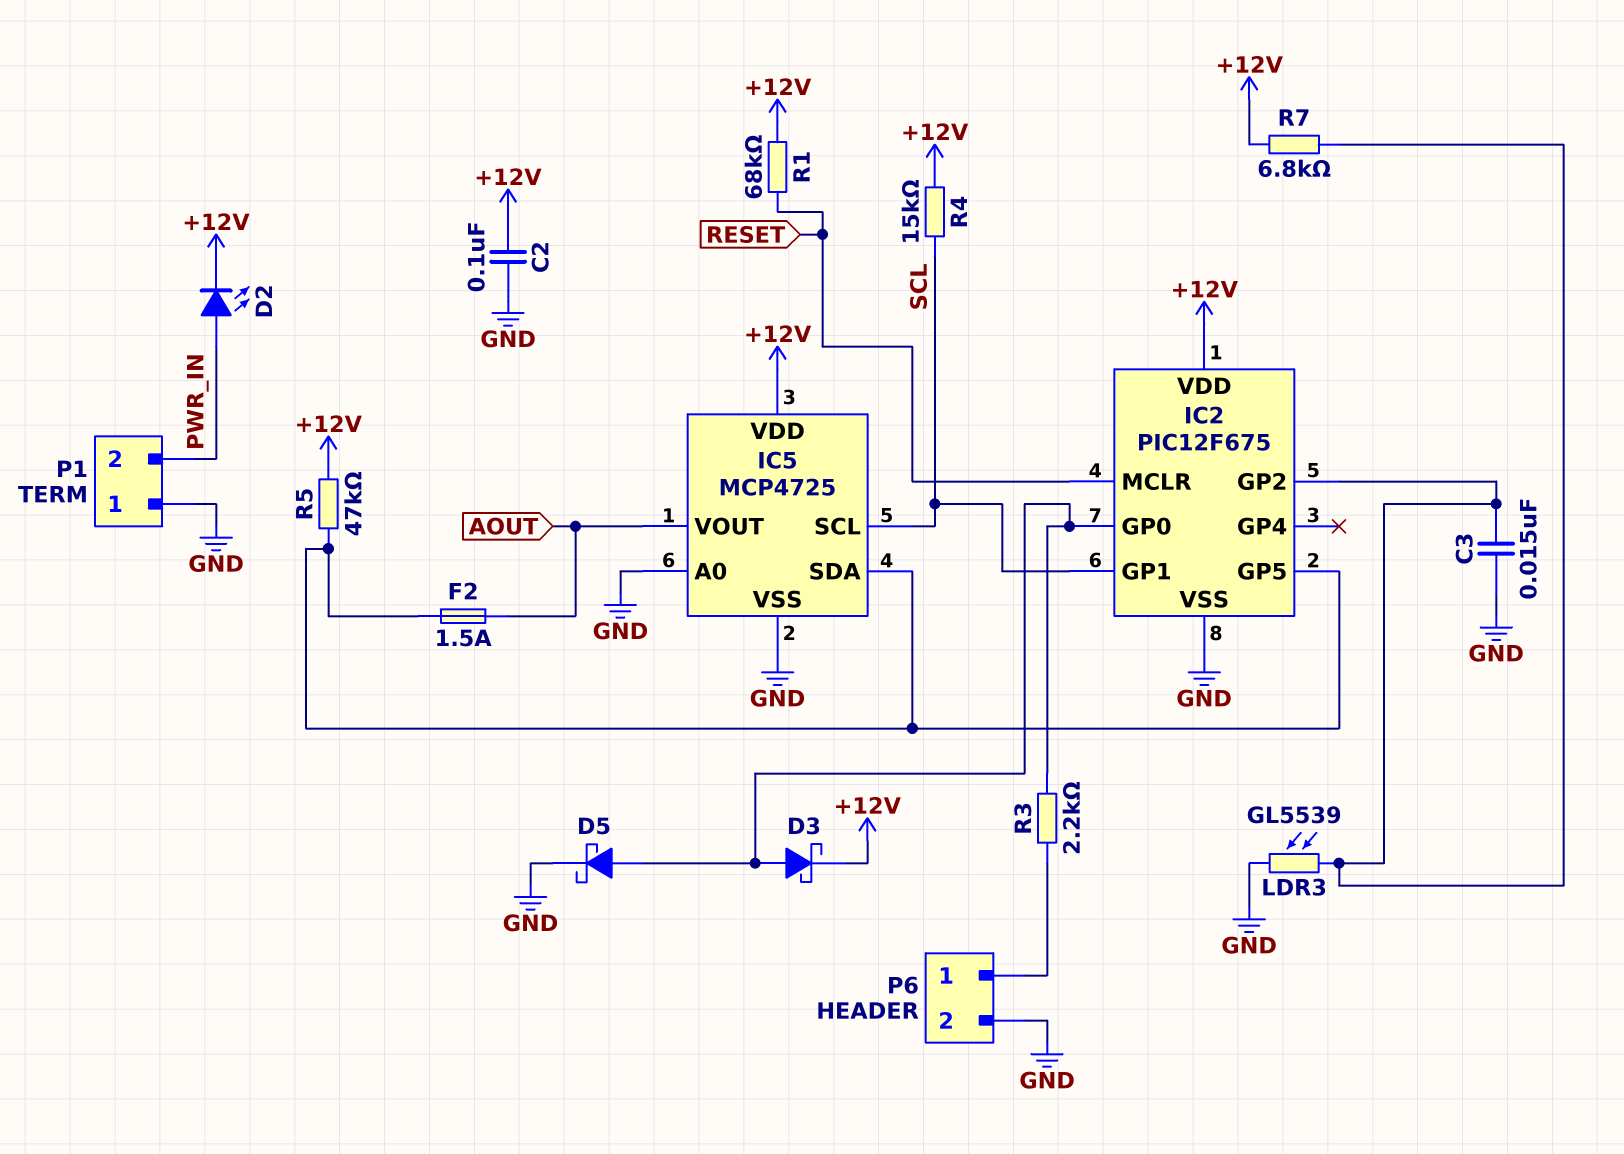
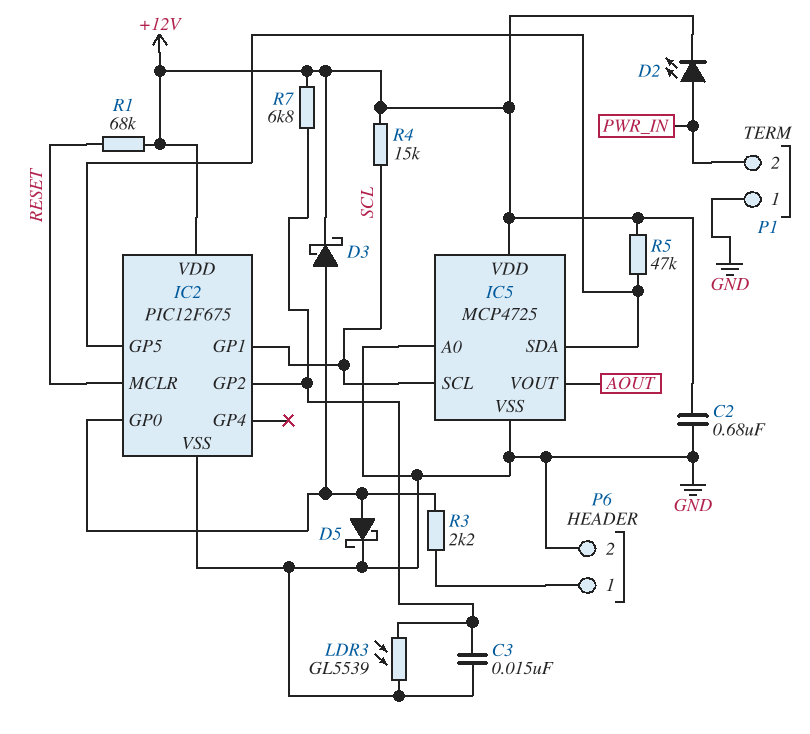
C2: 100nF (+12V, GND) -> 680nF (+12V, GND)
F2: 1.5A (AOUT, IC2/GP5) -> none

